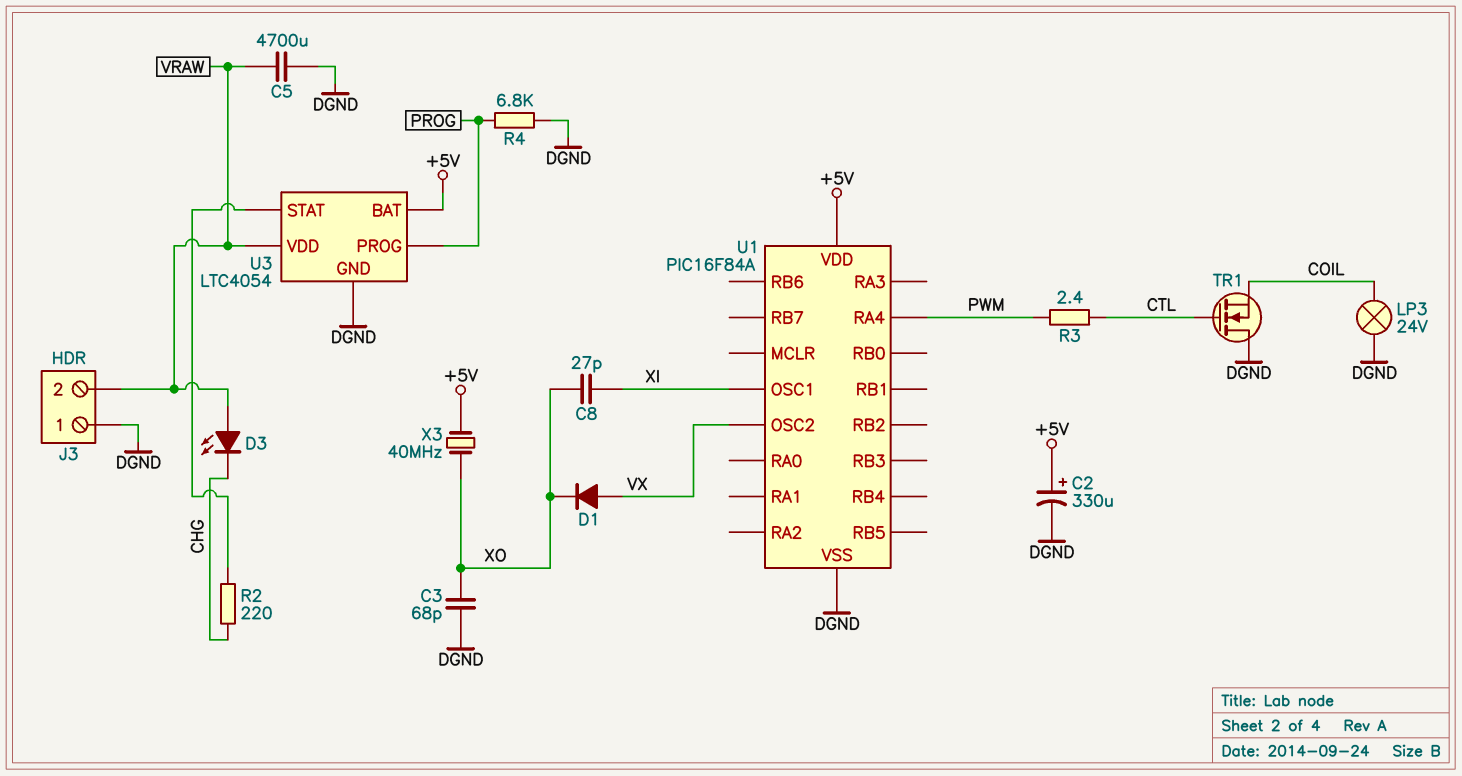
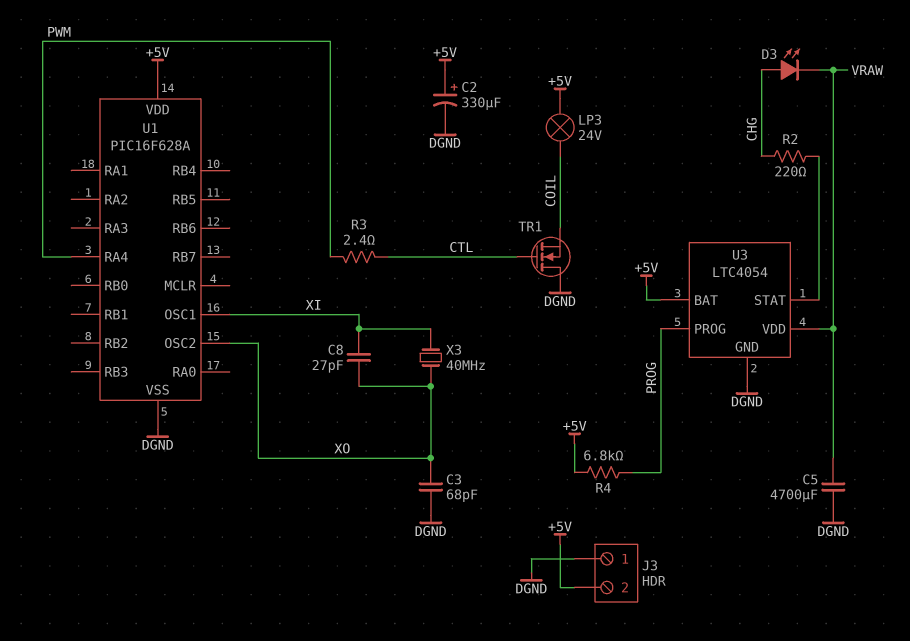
D1: diode (A VX, K XO) -> none
D3: LED (A VRAW, K CHG) -> LED (A CHG, K VRAW)
J3 pin 2: VRAW -> +5V
LP3: lamp 24V (COIL, DGND) -> lamp 24V (+5V, COIL)
R4: 6.8k (DGND, PROG) -> 6.8k (+5V, PROG)
U1: PIC16F84A -> PIC16F628A
U1 pin OSC2: VX -> XO
X3: 40MHz (+5V, XO) -> 40MHz (XI, XO)

